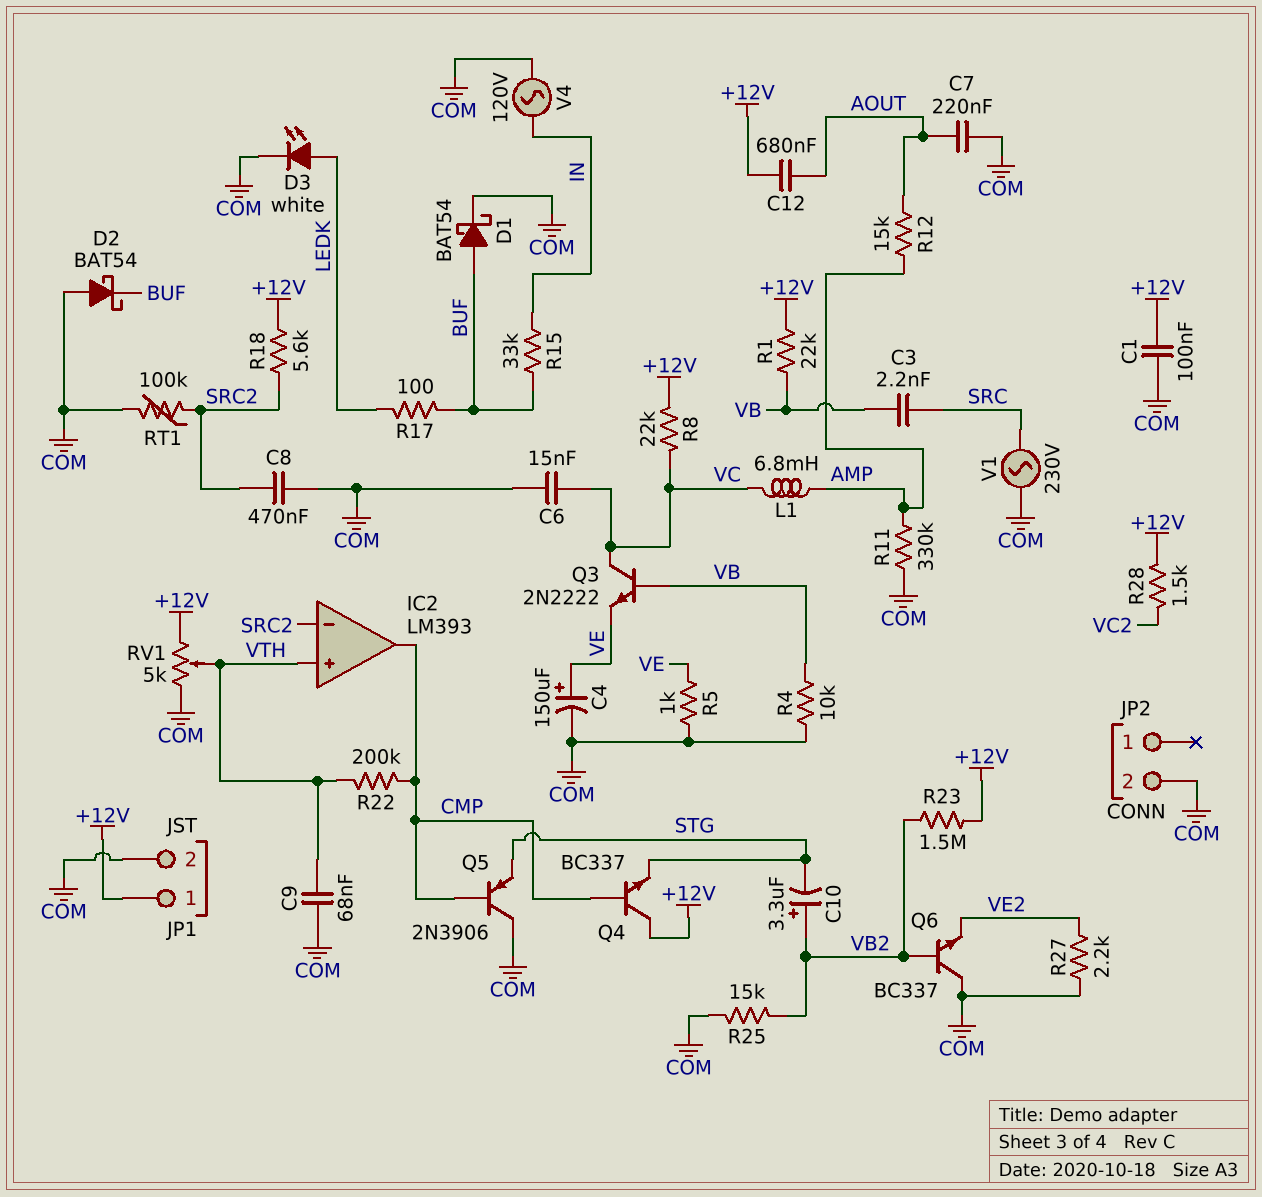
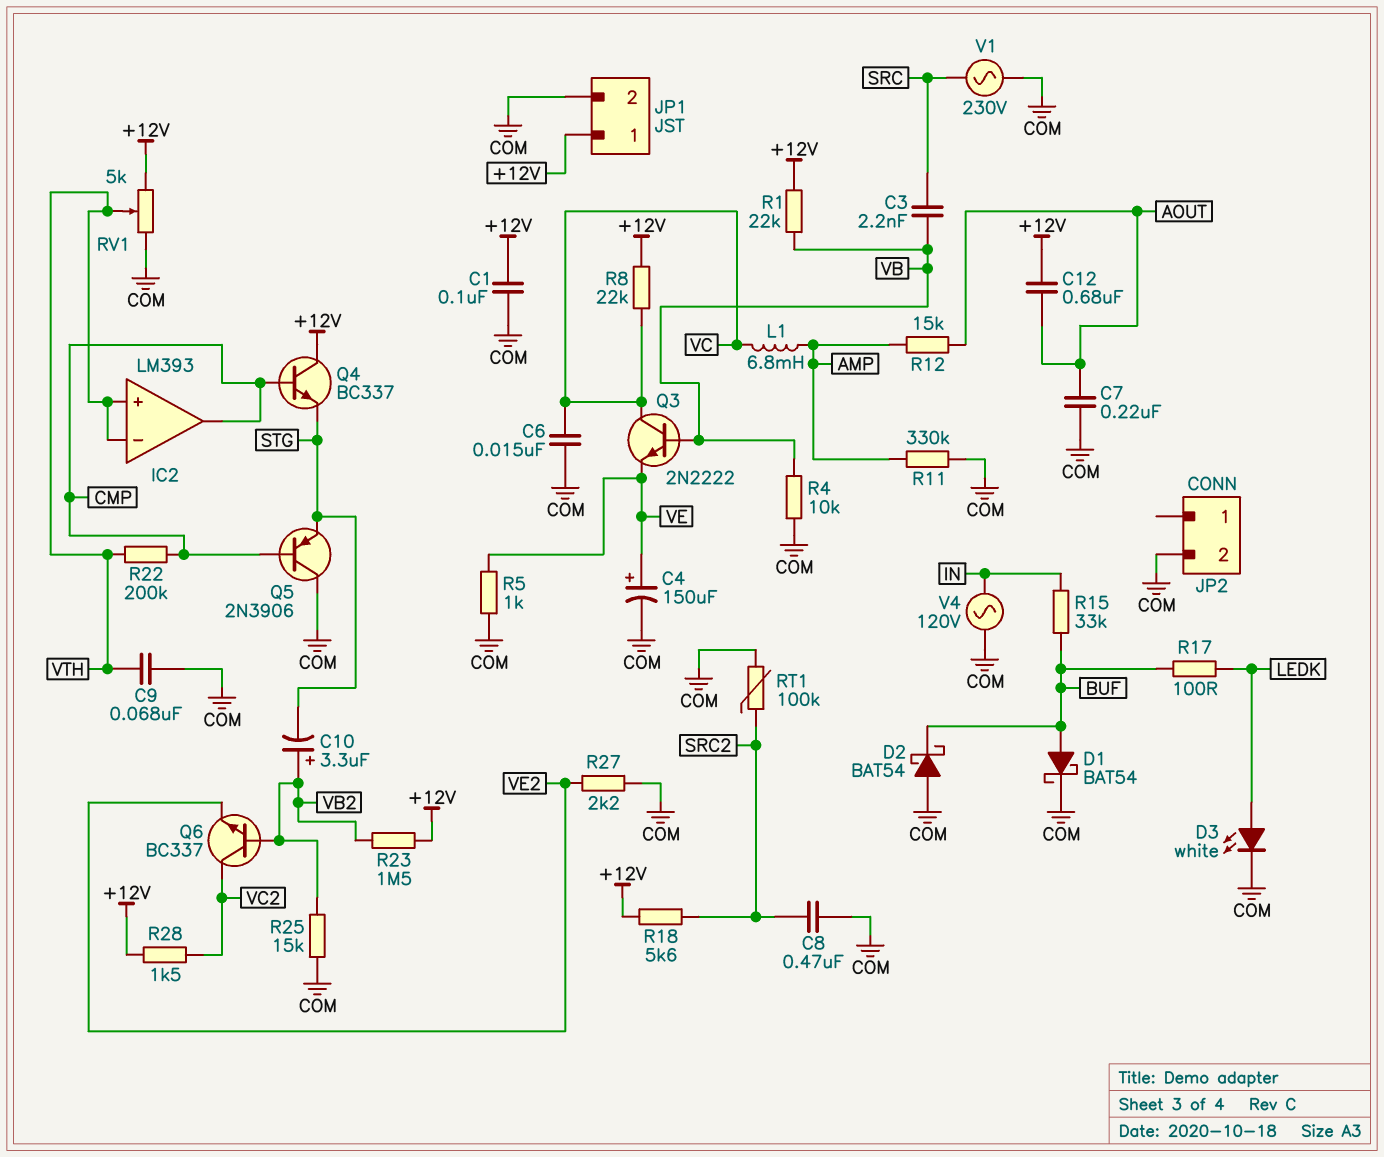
IC2 pin in-: SRC2 -> VTH
Q6: NPN BC337 (B VB2, C COM, E VE2) -> NPN BC337 (B VB2, C VC2, E VE2)

